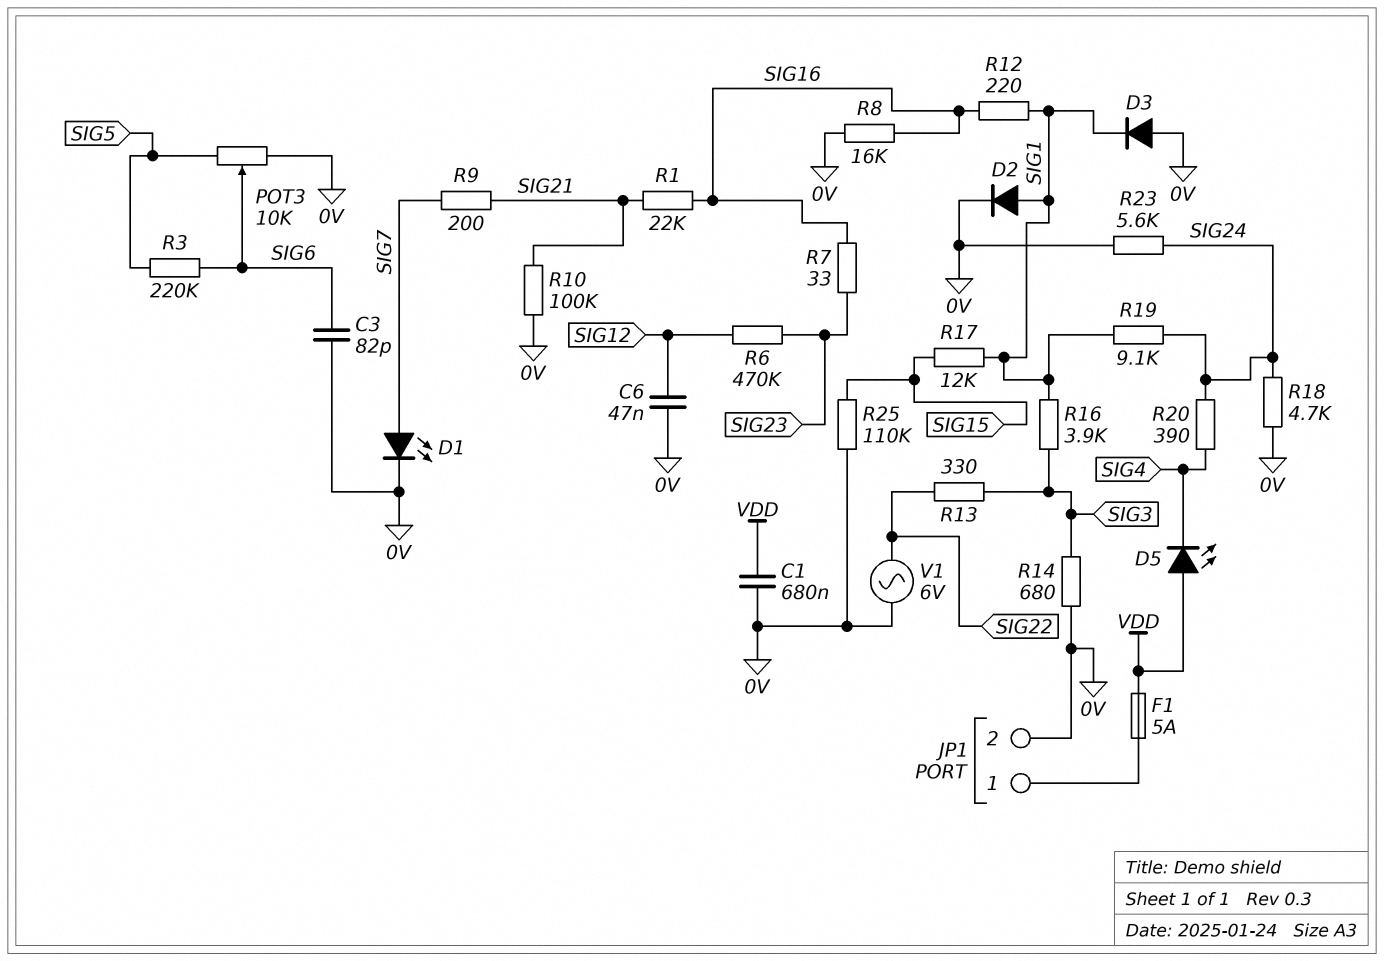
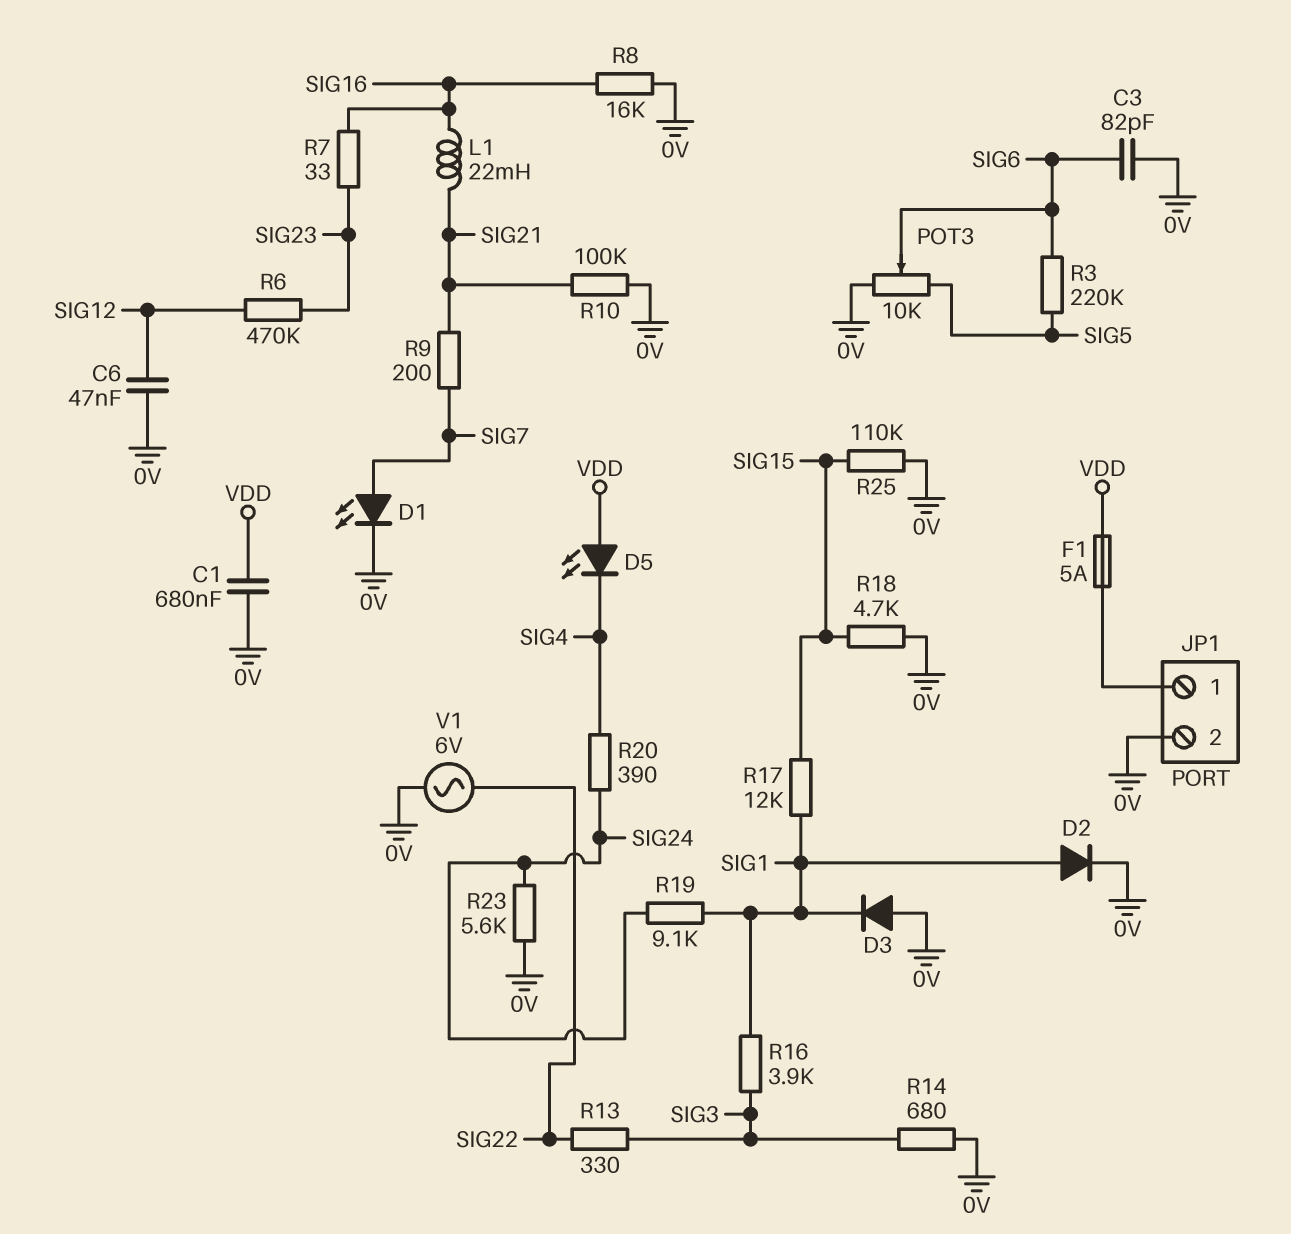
L1: none -> 22mH (SIG16, SIG21)
R1: 22k (SIG16, SIG21) -> none
R12: 220 (SIG1, SIG16) -> none
R18: 4.7k (0V, SIG24) -> 4.7k (0V, SIG15)

